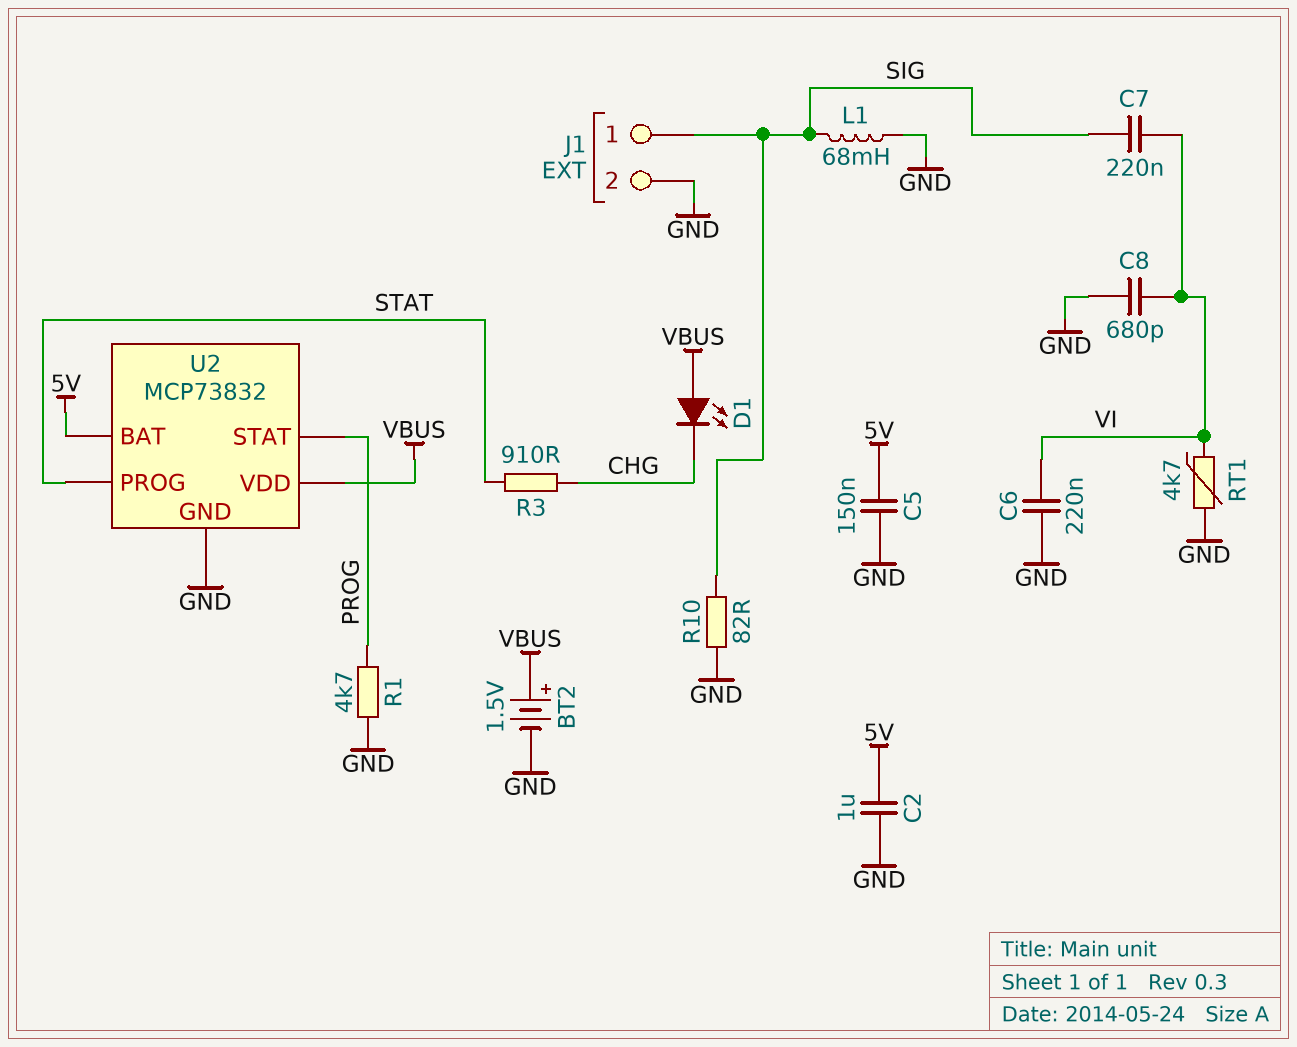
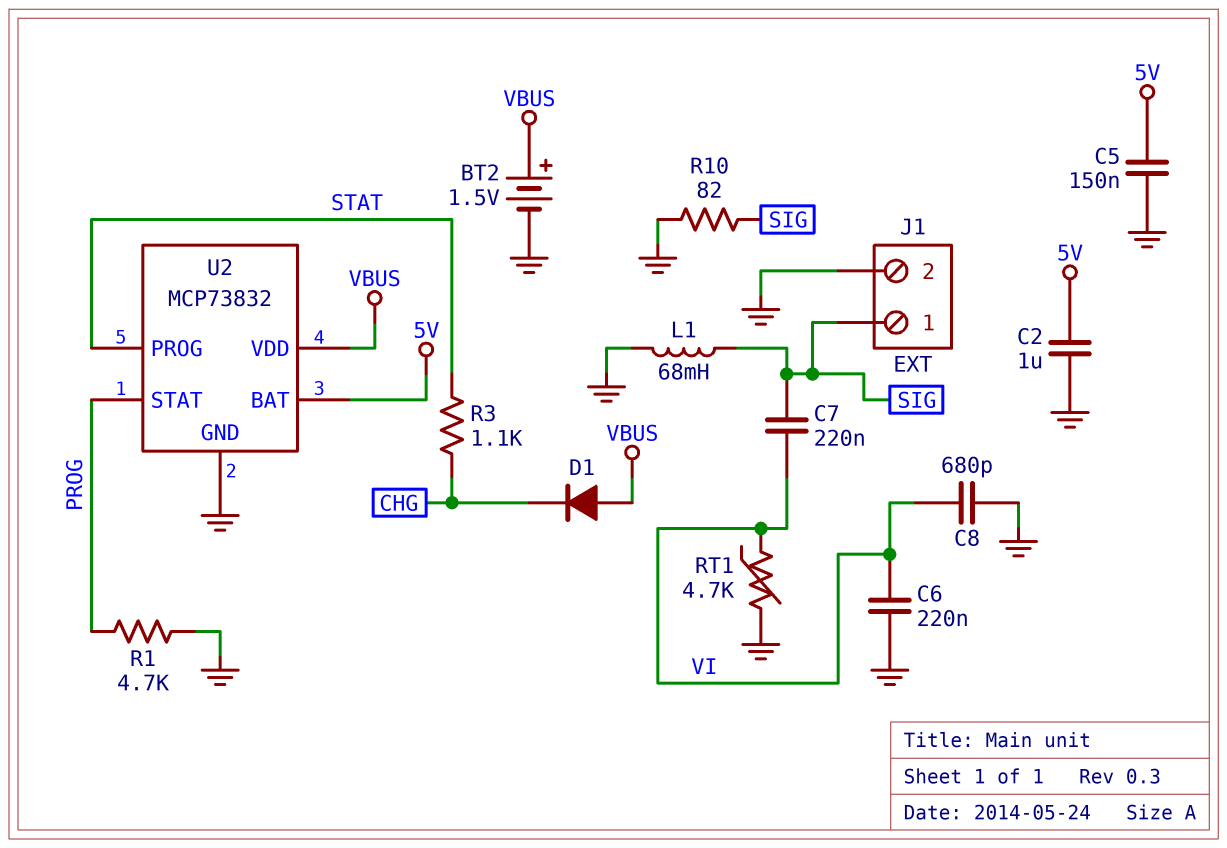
D1: LED (A VBUS, K CHG) -> diode (A VBUS, K CHG)
R3: 910 (CHG, STAT) -> 1.1k (CHG, STAT)

